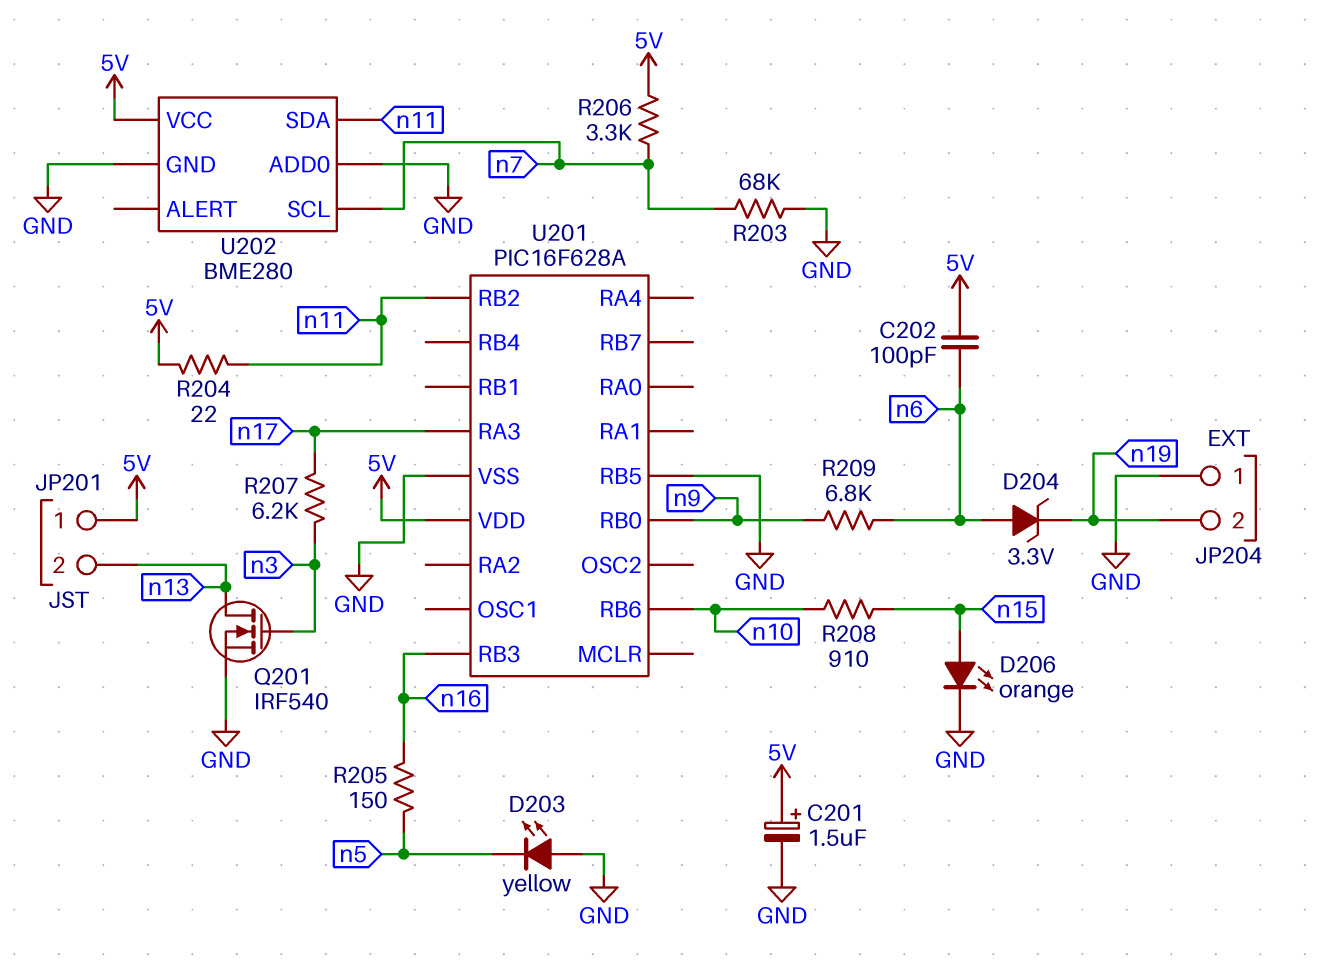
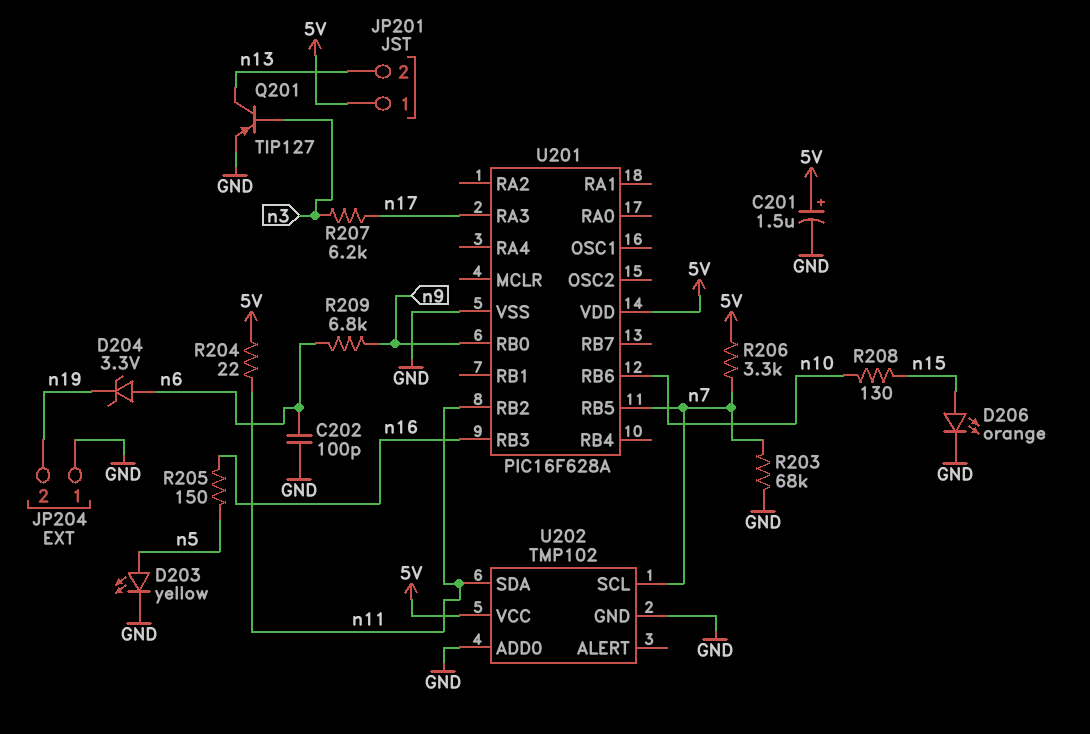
C202: 100pF (5V, n6) -> 100pF (GND, n6)
D203: LED yellow (A GND, K n5) -> LED yellow (A n5, K GND)
Q201: NMOS IRF540 (G n3, D n13, S GND) -> PNP TIP127 (B n3, C n13, E GND)
R208: 910 (n10, n15) -> 130 (n10, n15)
U201 pin RB5: GND -> n7
U202: BME280 -> TMP102

